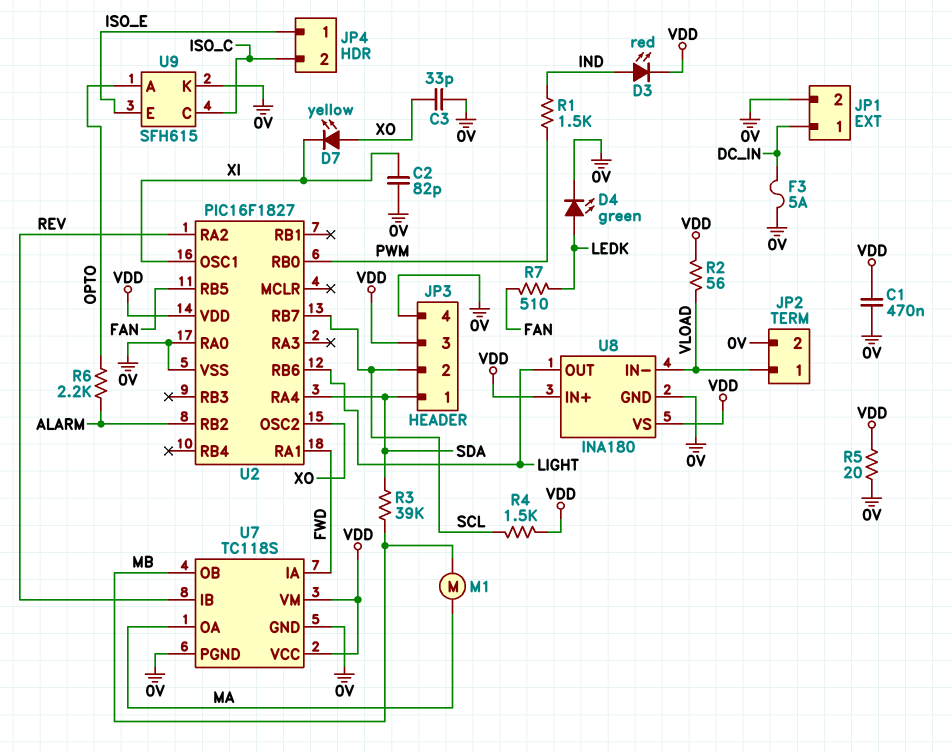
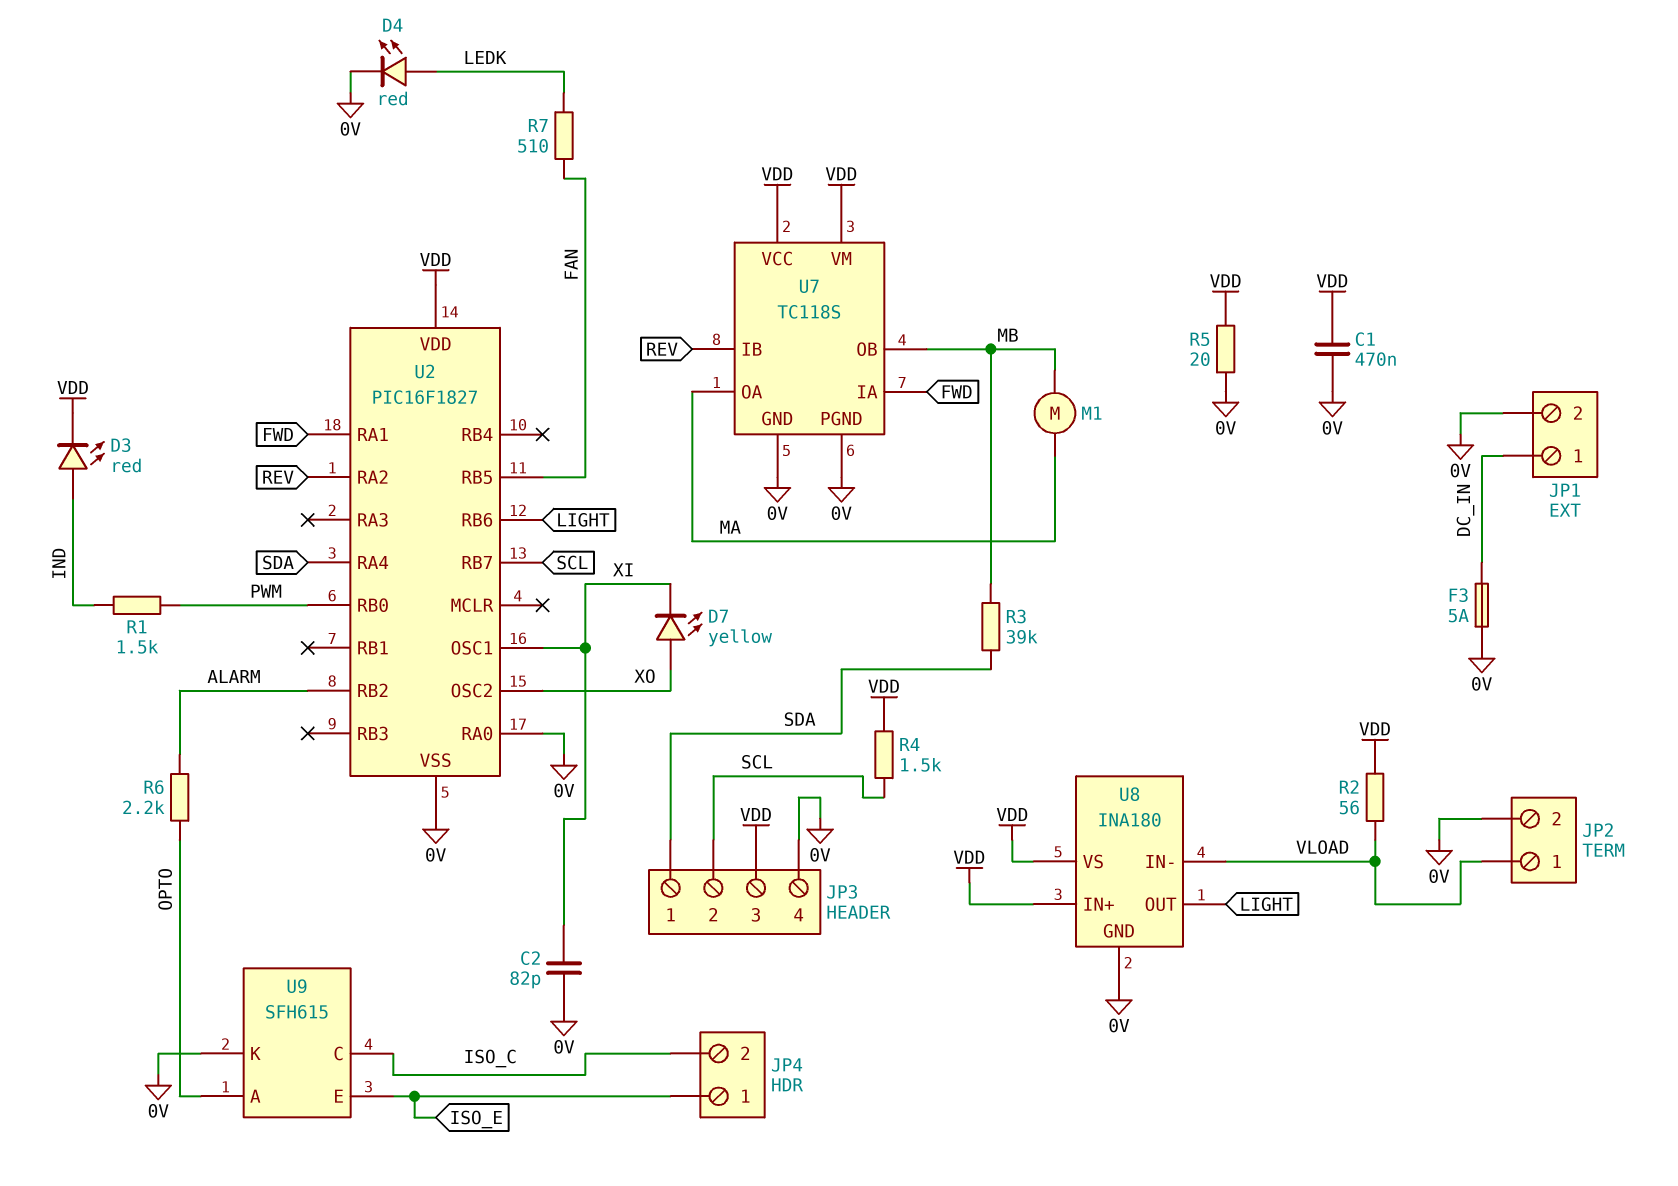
C3: 33pF (0V, XO) -> none
D4: LED green (A LEDK, K 0V) -> LED red (A LEDK, K 0V)

